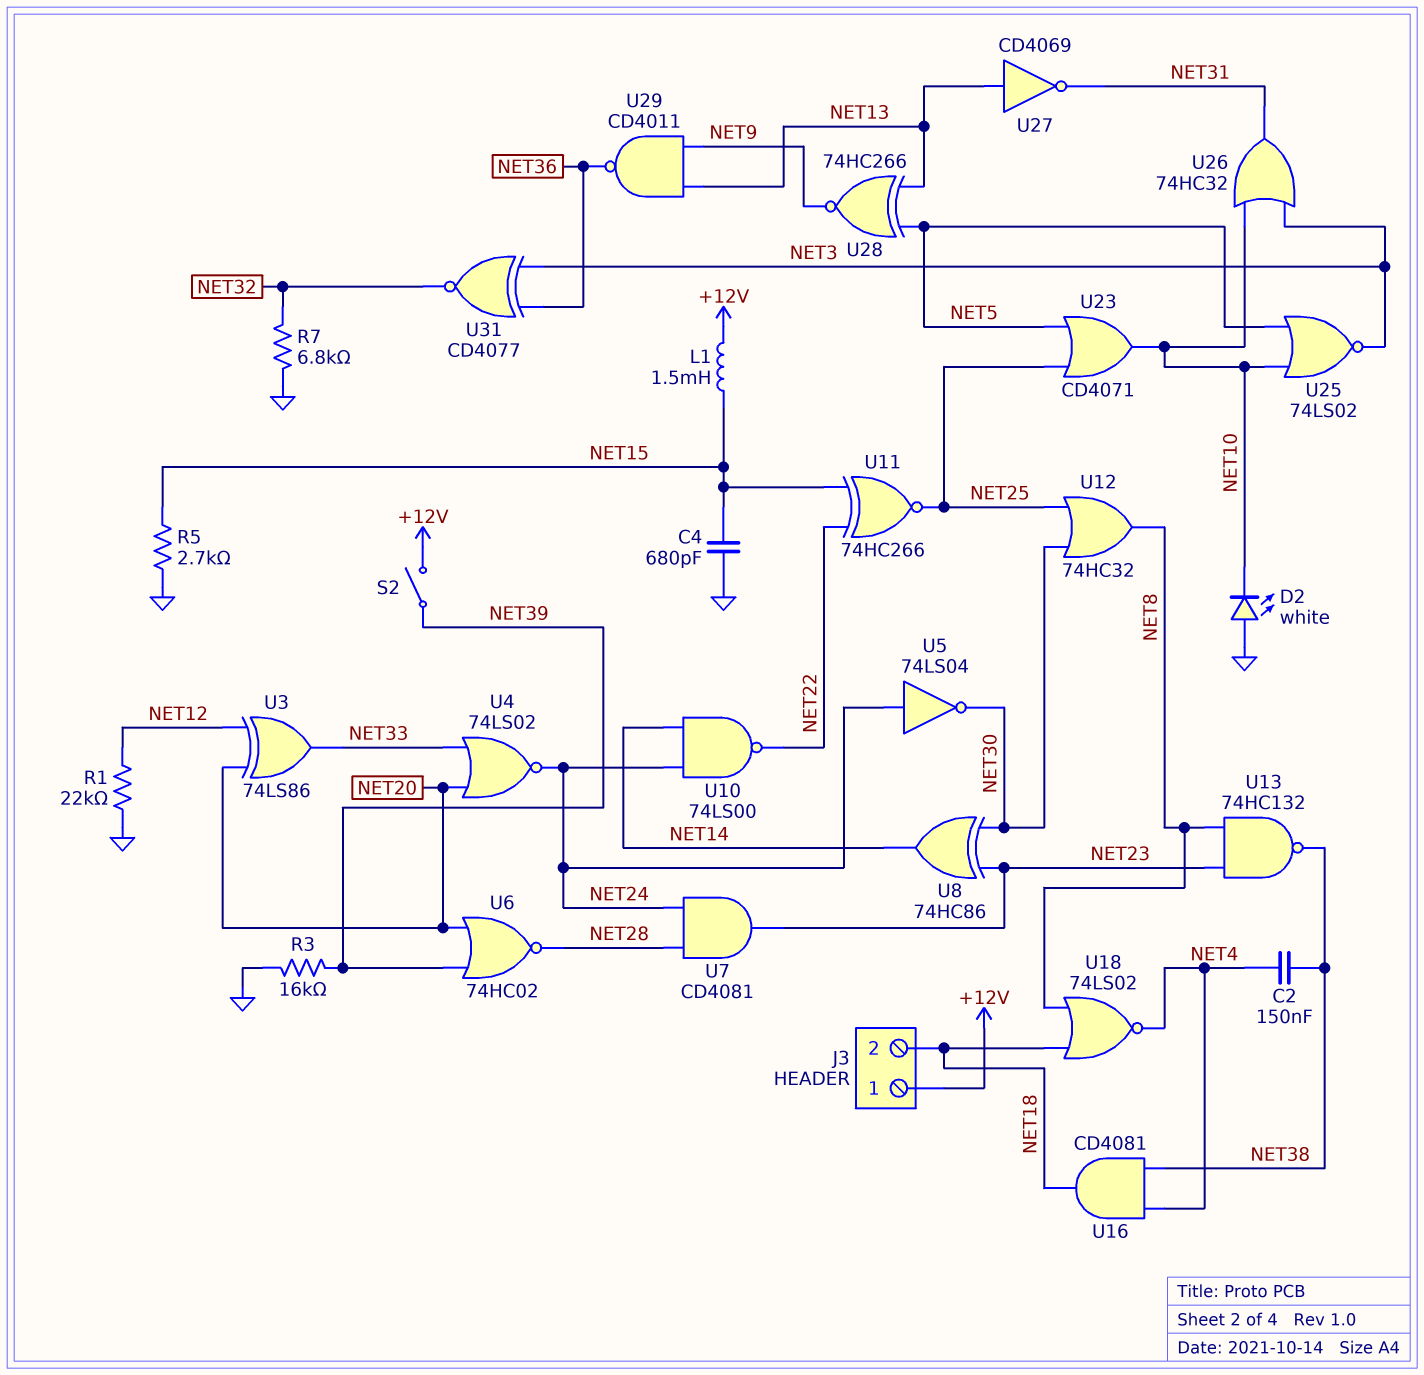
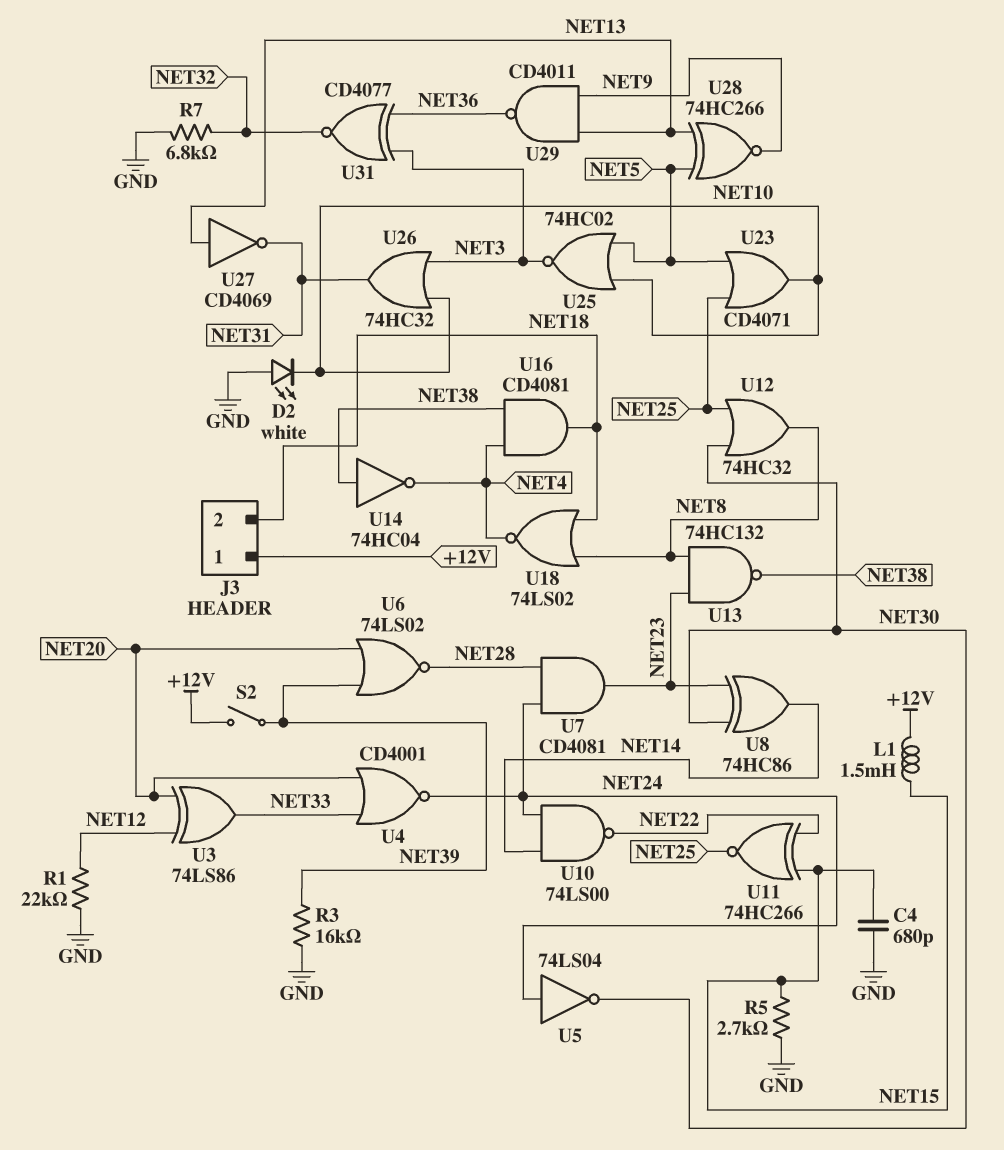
C2: 150nF (NET4, NET38) -> none
U4: NOR 74LS02 (in NET20, in NET33, out NET24) -> NOR CD4001 (in NET20, in NET33, out NET24)
U6: NOR 74HC02 (in NET20, in NET39, out NET28) -> NOR 74LS02 (in NET20, in NET39, out NET28)
U14: none -> NOT 74HC04 (in NET38, out NET4)
U25: NOR 74LS02 (in NET5, in NET10, out NET3) -> NOR 74HC02 (in NET5, in NET10, out NET3)

